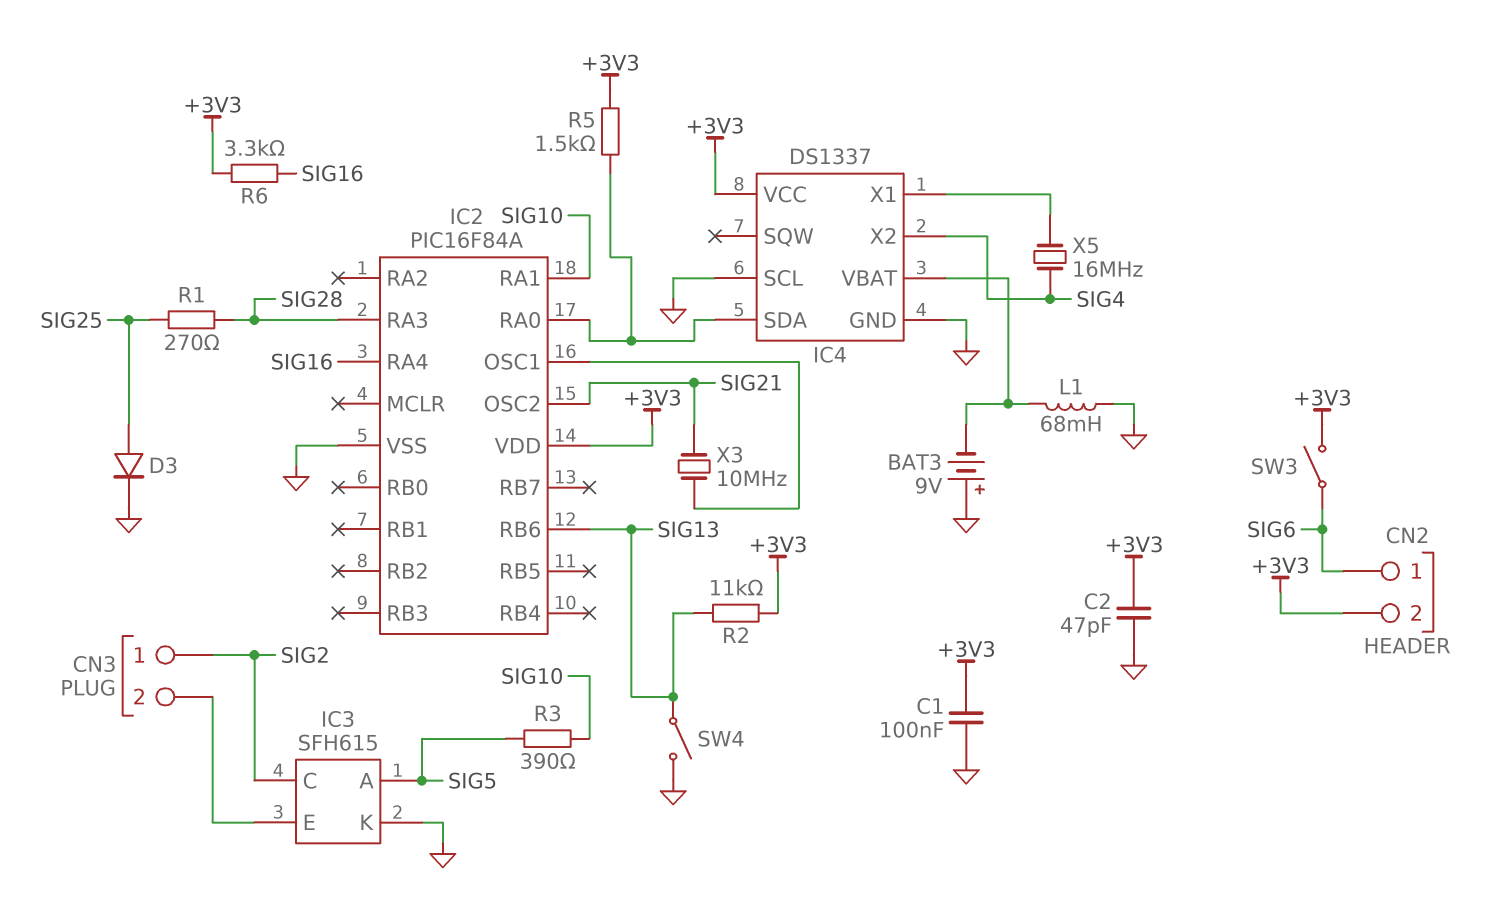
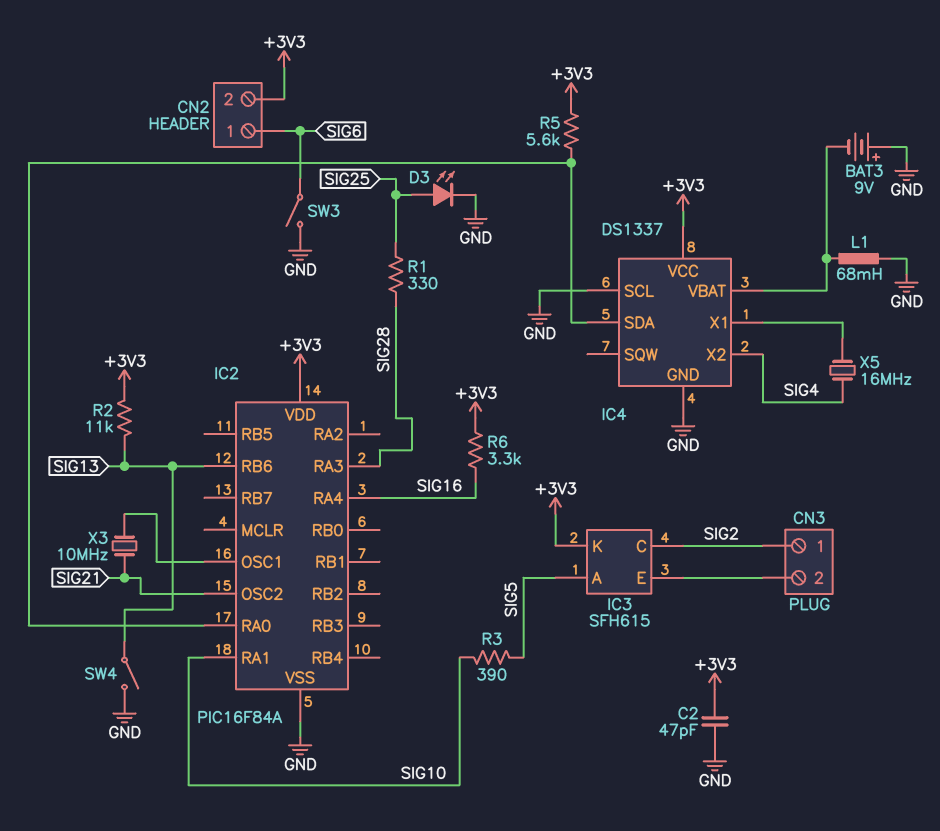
C1: 100nF (+3V3, GND) -> none
D3: diode (A SIG25, K GND) -> LED (A SIG25, K GND)
IC3 pin K: GND -> +3V3
R1: 270 (SIG25, SIG28) -> 330 (SIG25, SIG28)
R5: 1.5k (+3V3, IC2/RA0) -> 5.6k (+3V3, IC2/RA0)
SW3: switch (+3V3, SIG6) -> switch (GND, SIG6)

